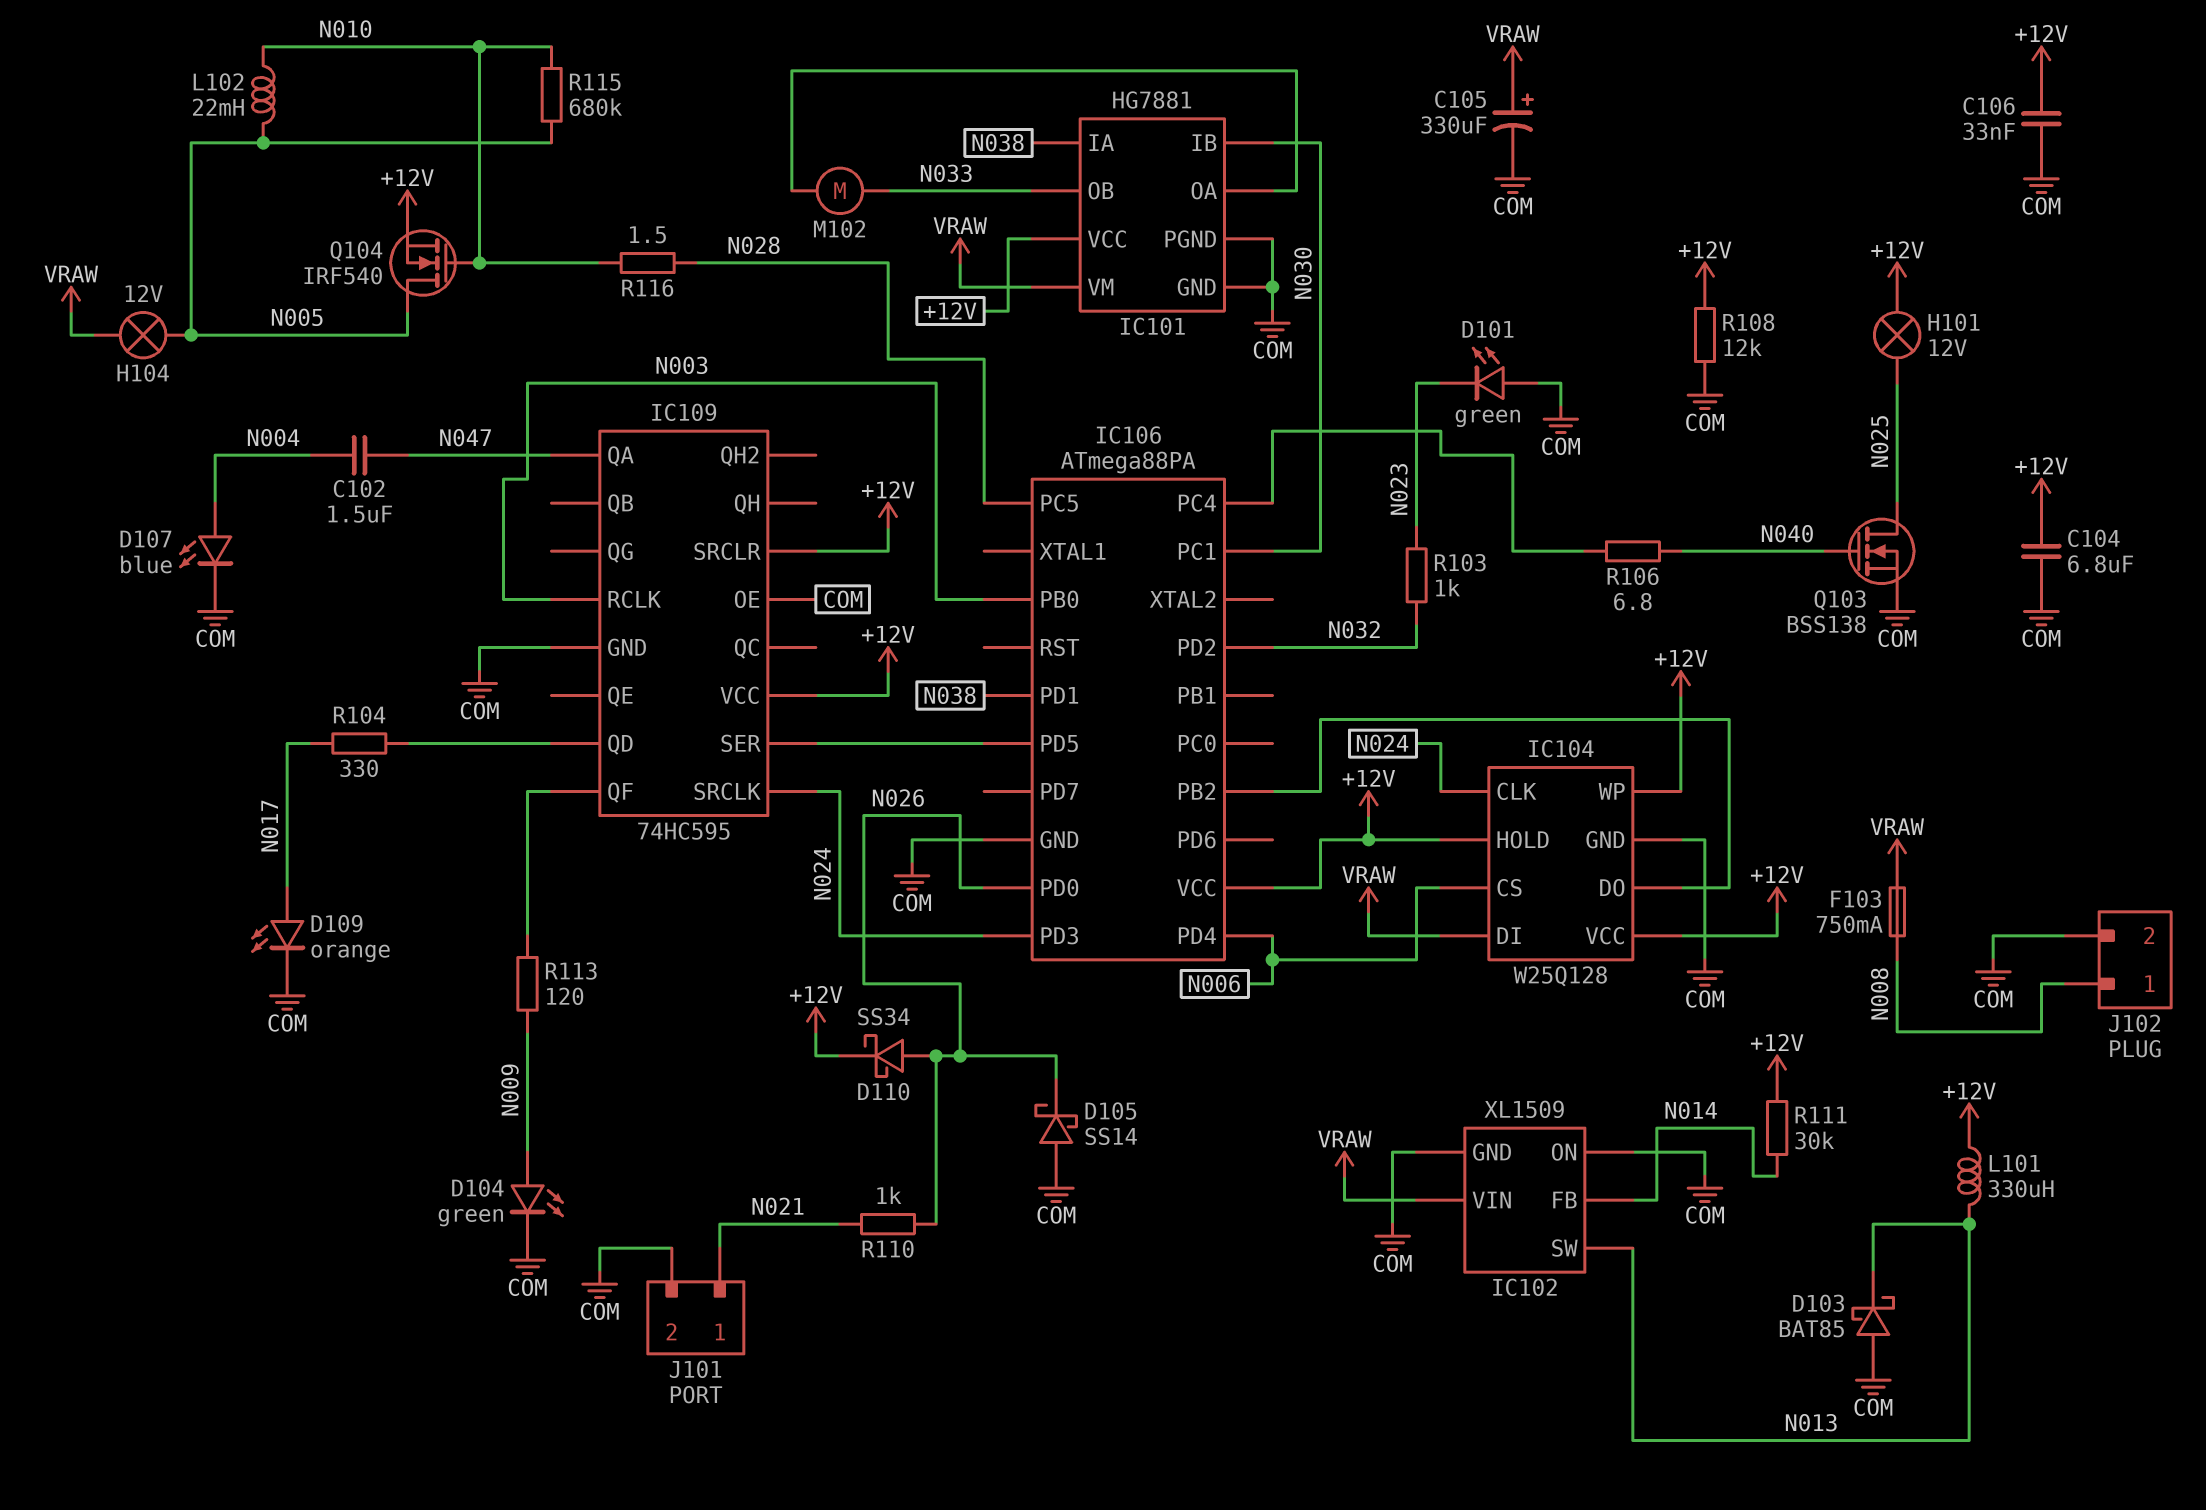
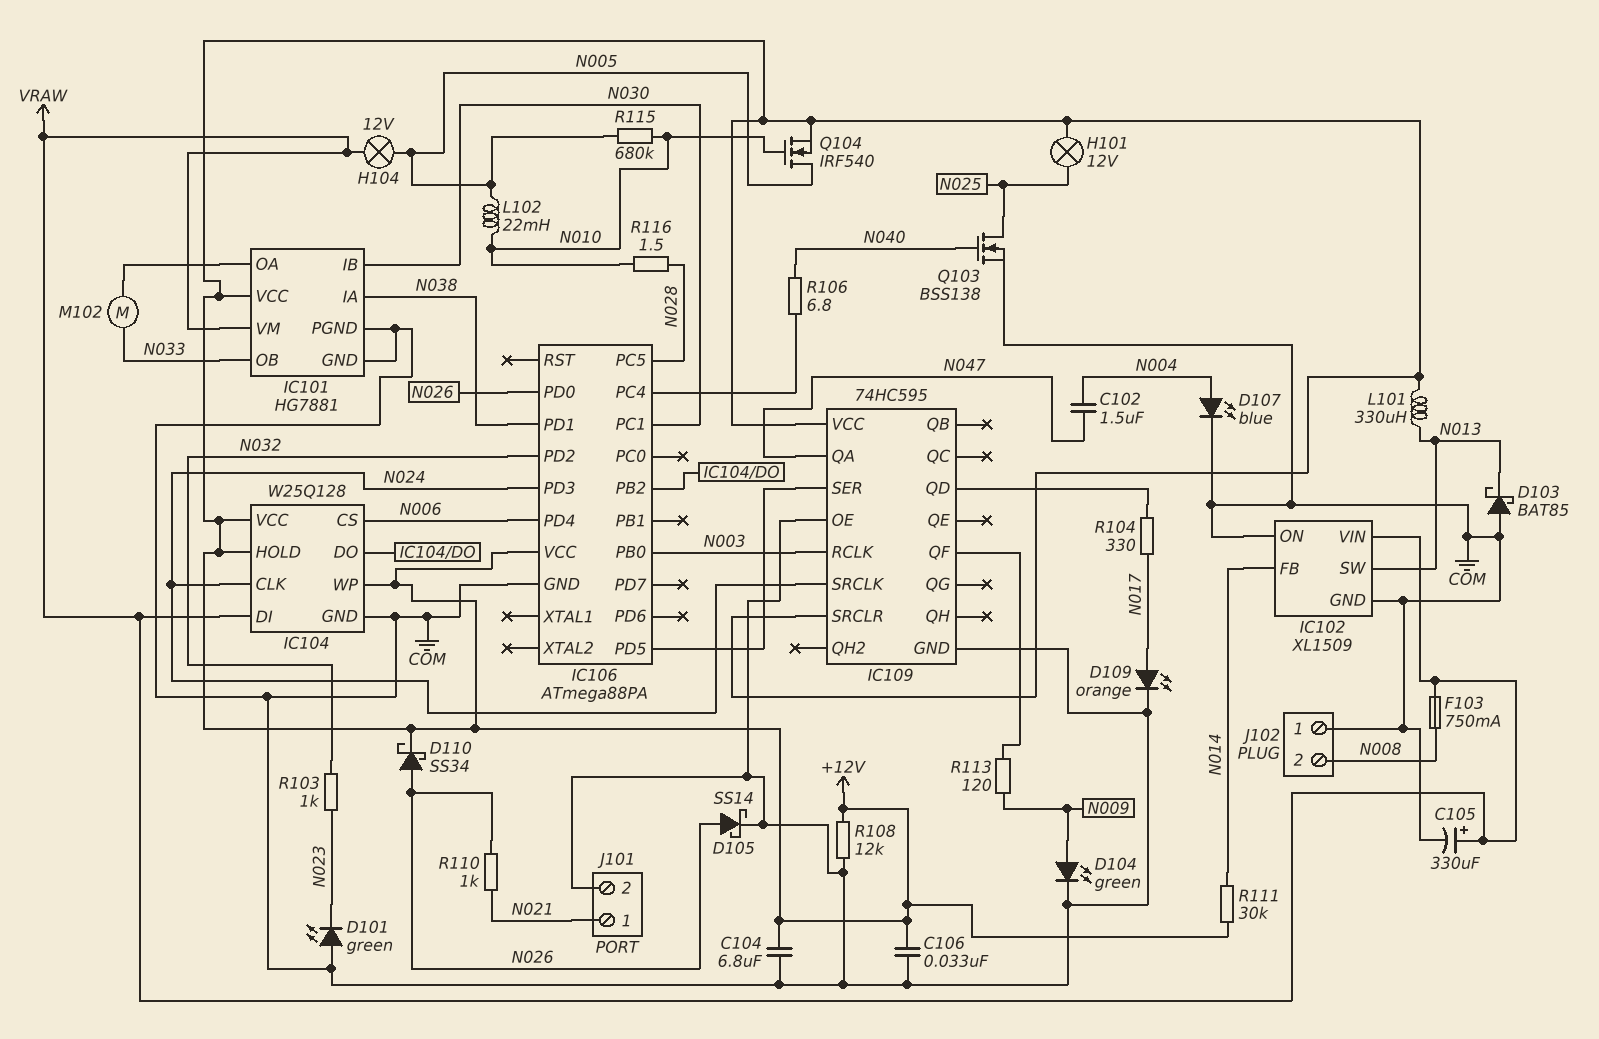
D105: schottky SS14 (A COM, K N026) -> schottky SS14 (A N026, K COM)
J102 pin 1: N008 -> COM
J102 pin 2: COM -> N008

